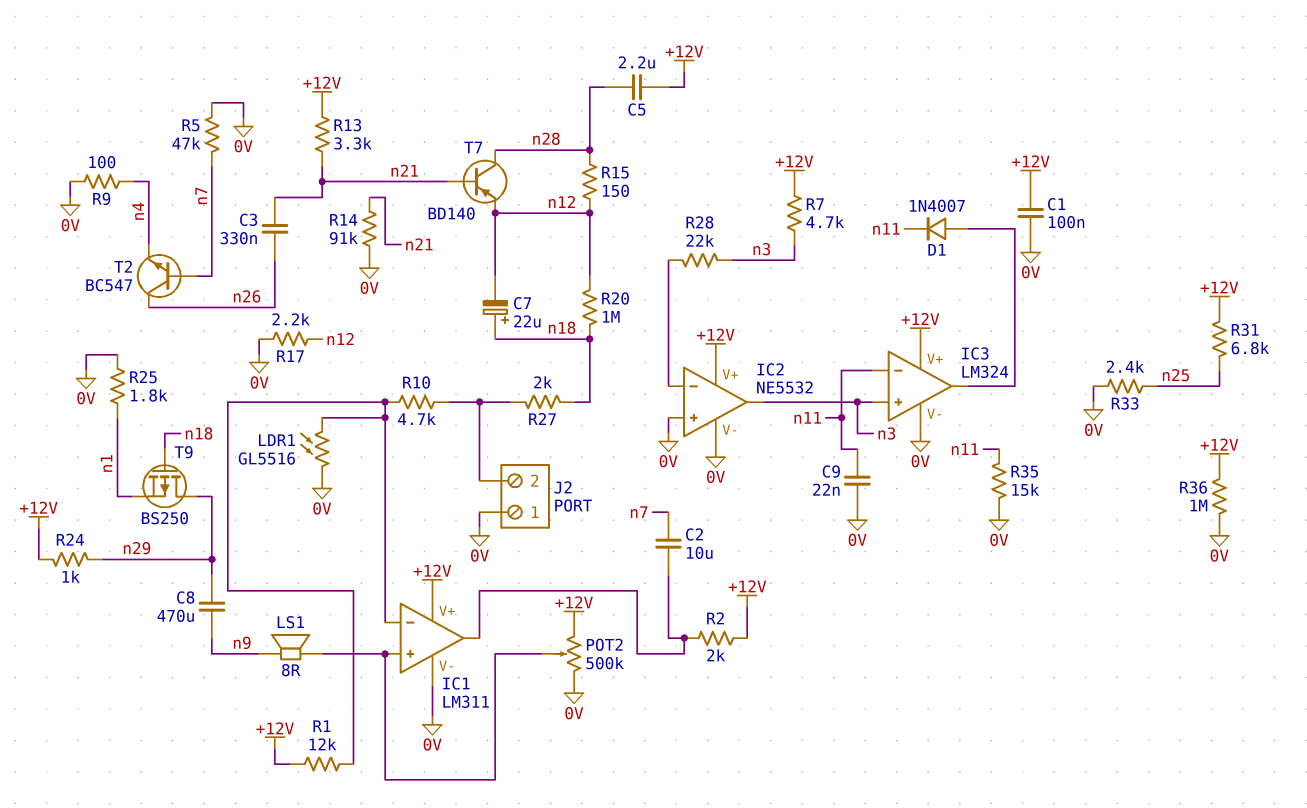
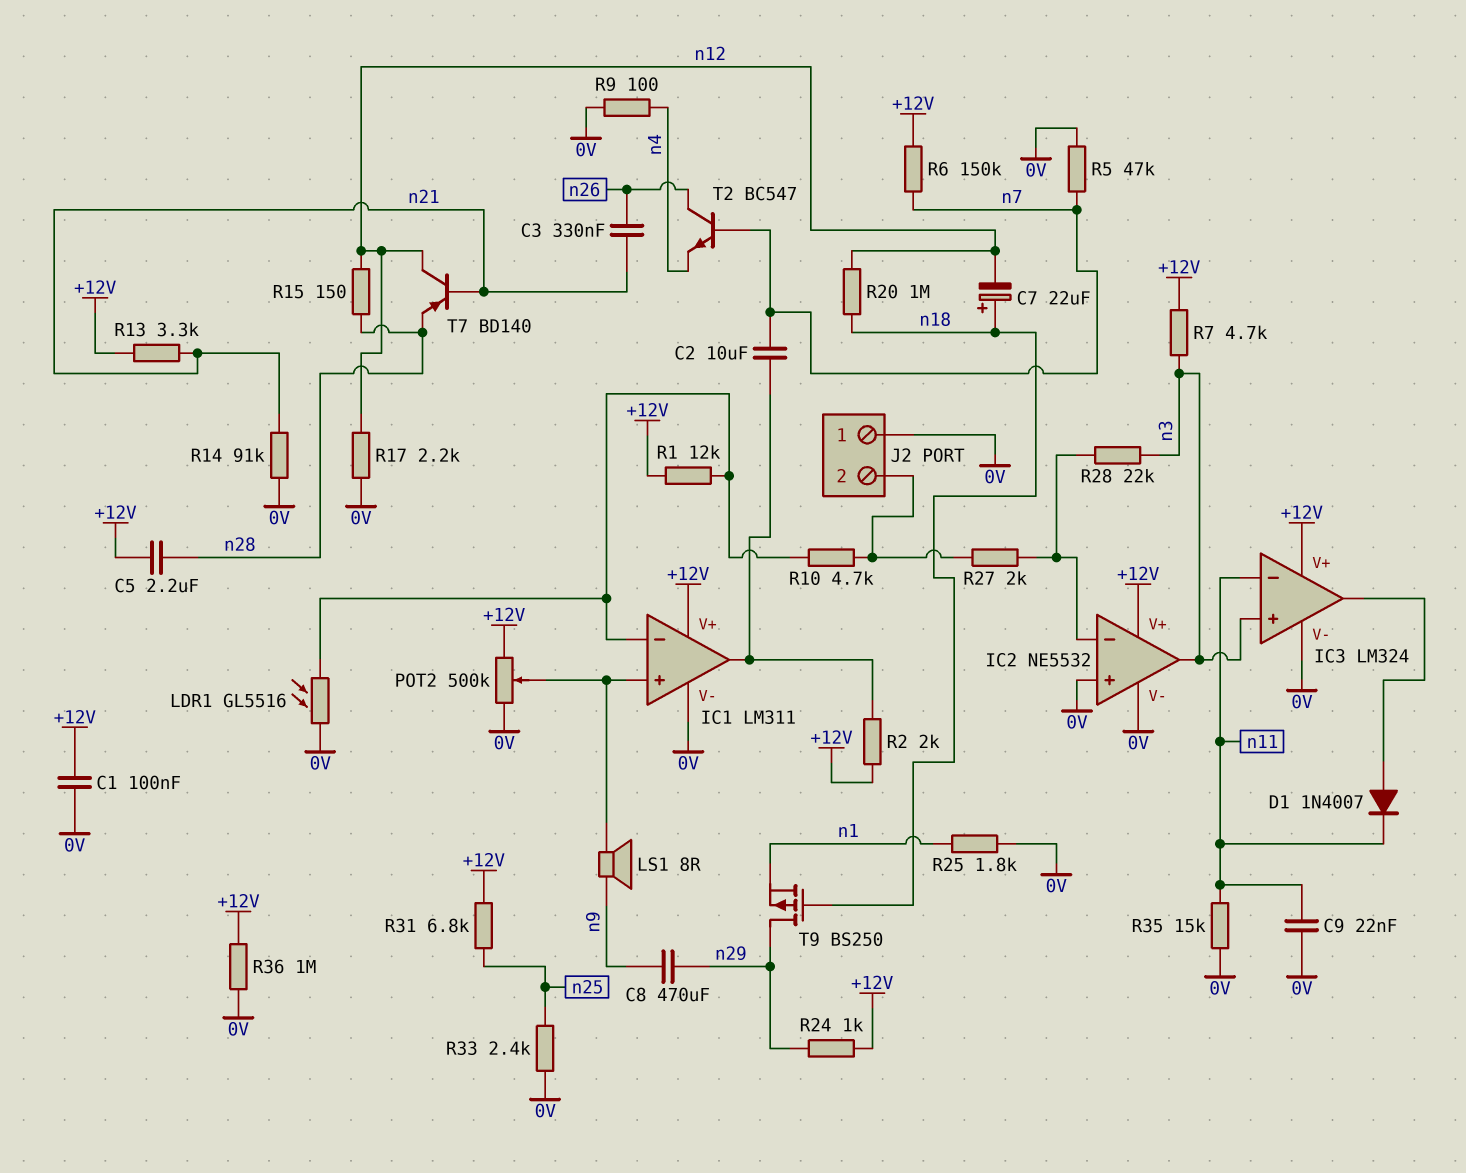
R6: none -> 150k (+12V, n7)
R27: 2k (J2/2, n18) -> 2k (IC2/in-, J2/2)
T7: PNP BD140 (B n21, C n28, E n12) -> PNP BD140 (B n21, C n12, E n28)

